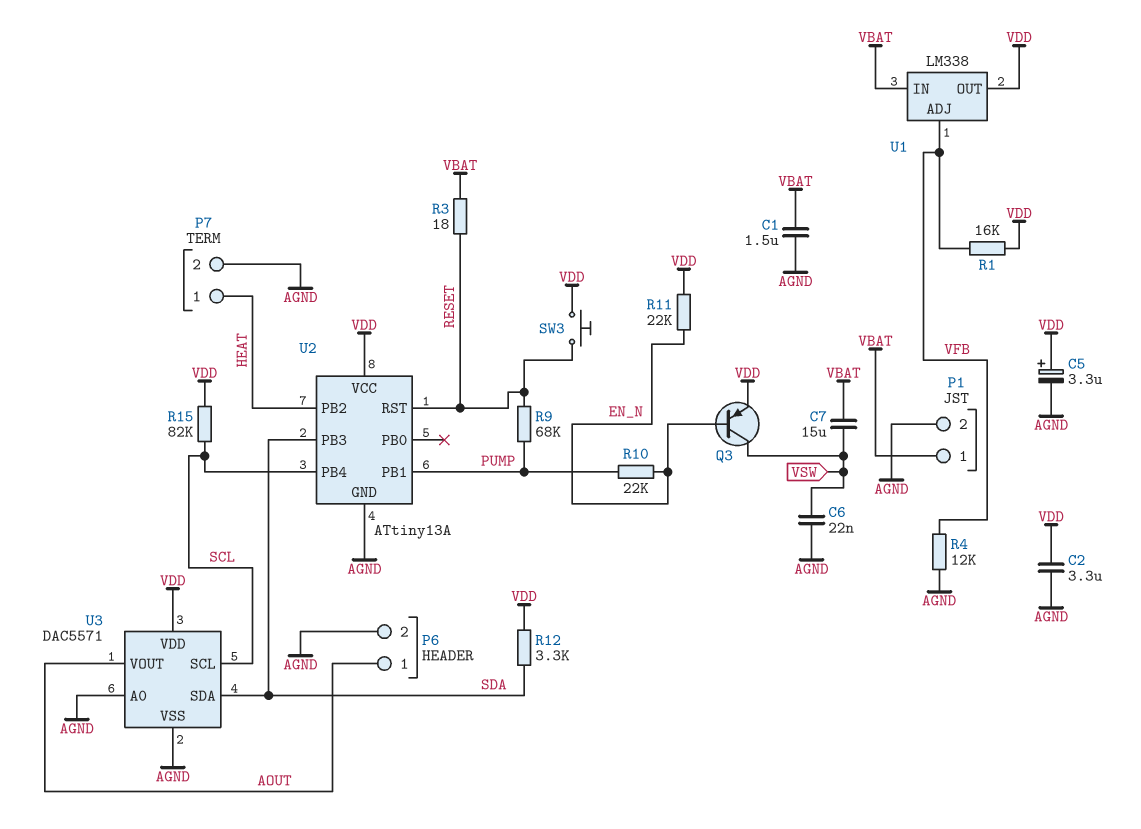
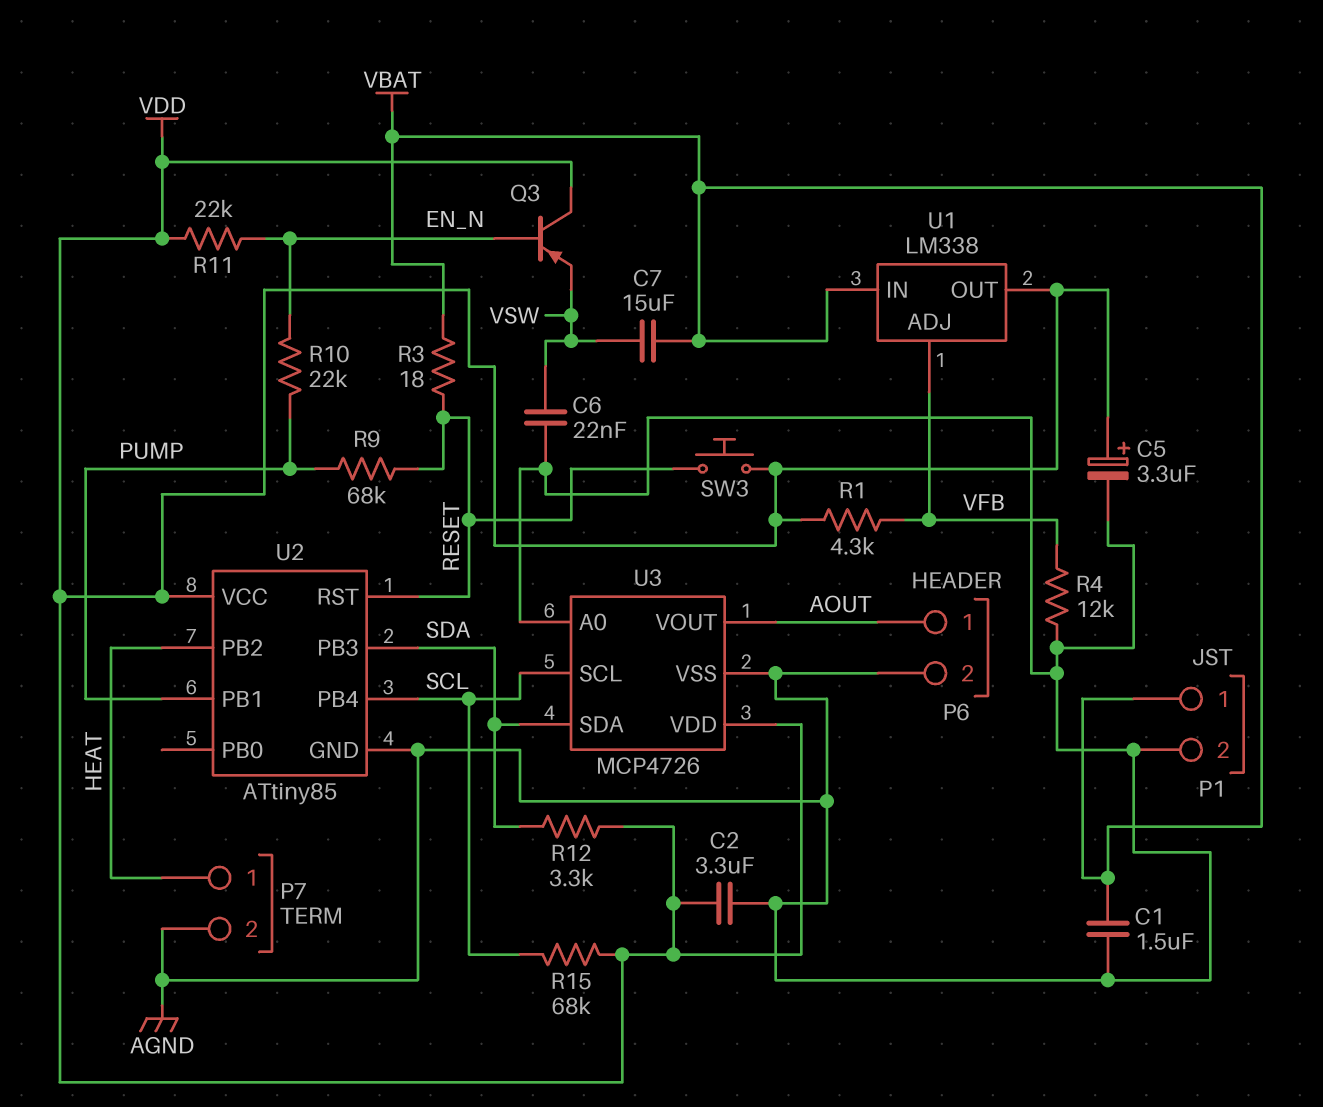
Q3: PNP (B EN_N, C VSW, E VDD) -> PNP (B EN_N, C VDD, E VSW)
R1: 16k (VDD, VFB) -> 4.3k (VDD, VFB)
R15: 82k (SCL, VDD) -> 68k (SCL, VDD)
U2: ATtiny13A -> ATtiny85
U3: DAC5571 -> MCP4726

